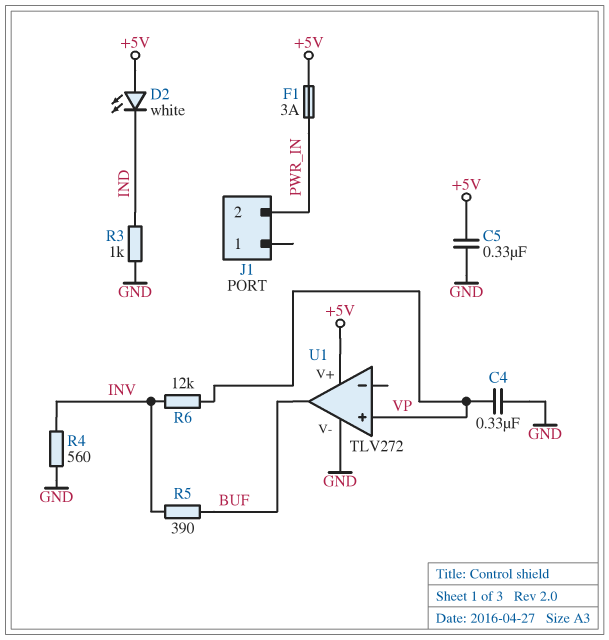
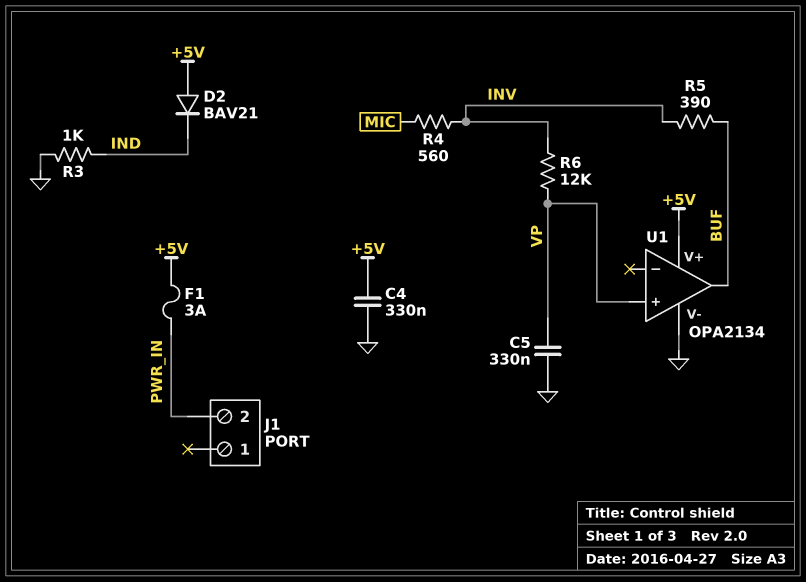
C4: 330nF (GND, VP) -> 330nF (+5V, GND)
C5: 330nF (+5V, GND) -> 330nF (GND, VP)
D2: LED white (A +5V, K IND) -> diode BAV21 (A +5V, K IND)
R4: 560 (GND, INV) -> 560 (INV, MIC)
U1: TLV272 -> OPA2134

